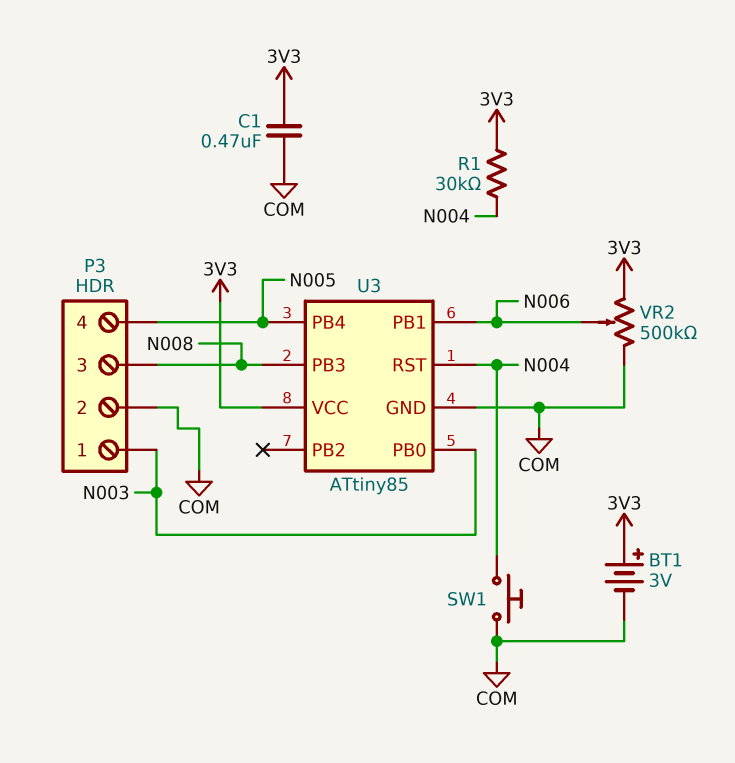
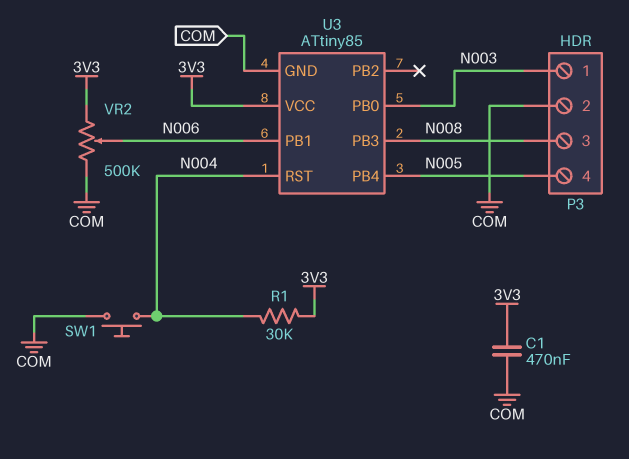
BT1: 3V (plus 3V3, minus COM) -> none

